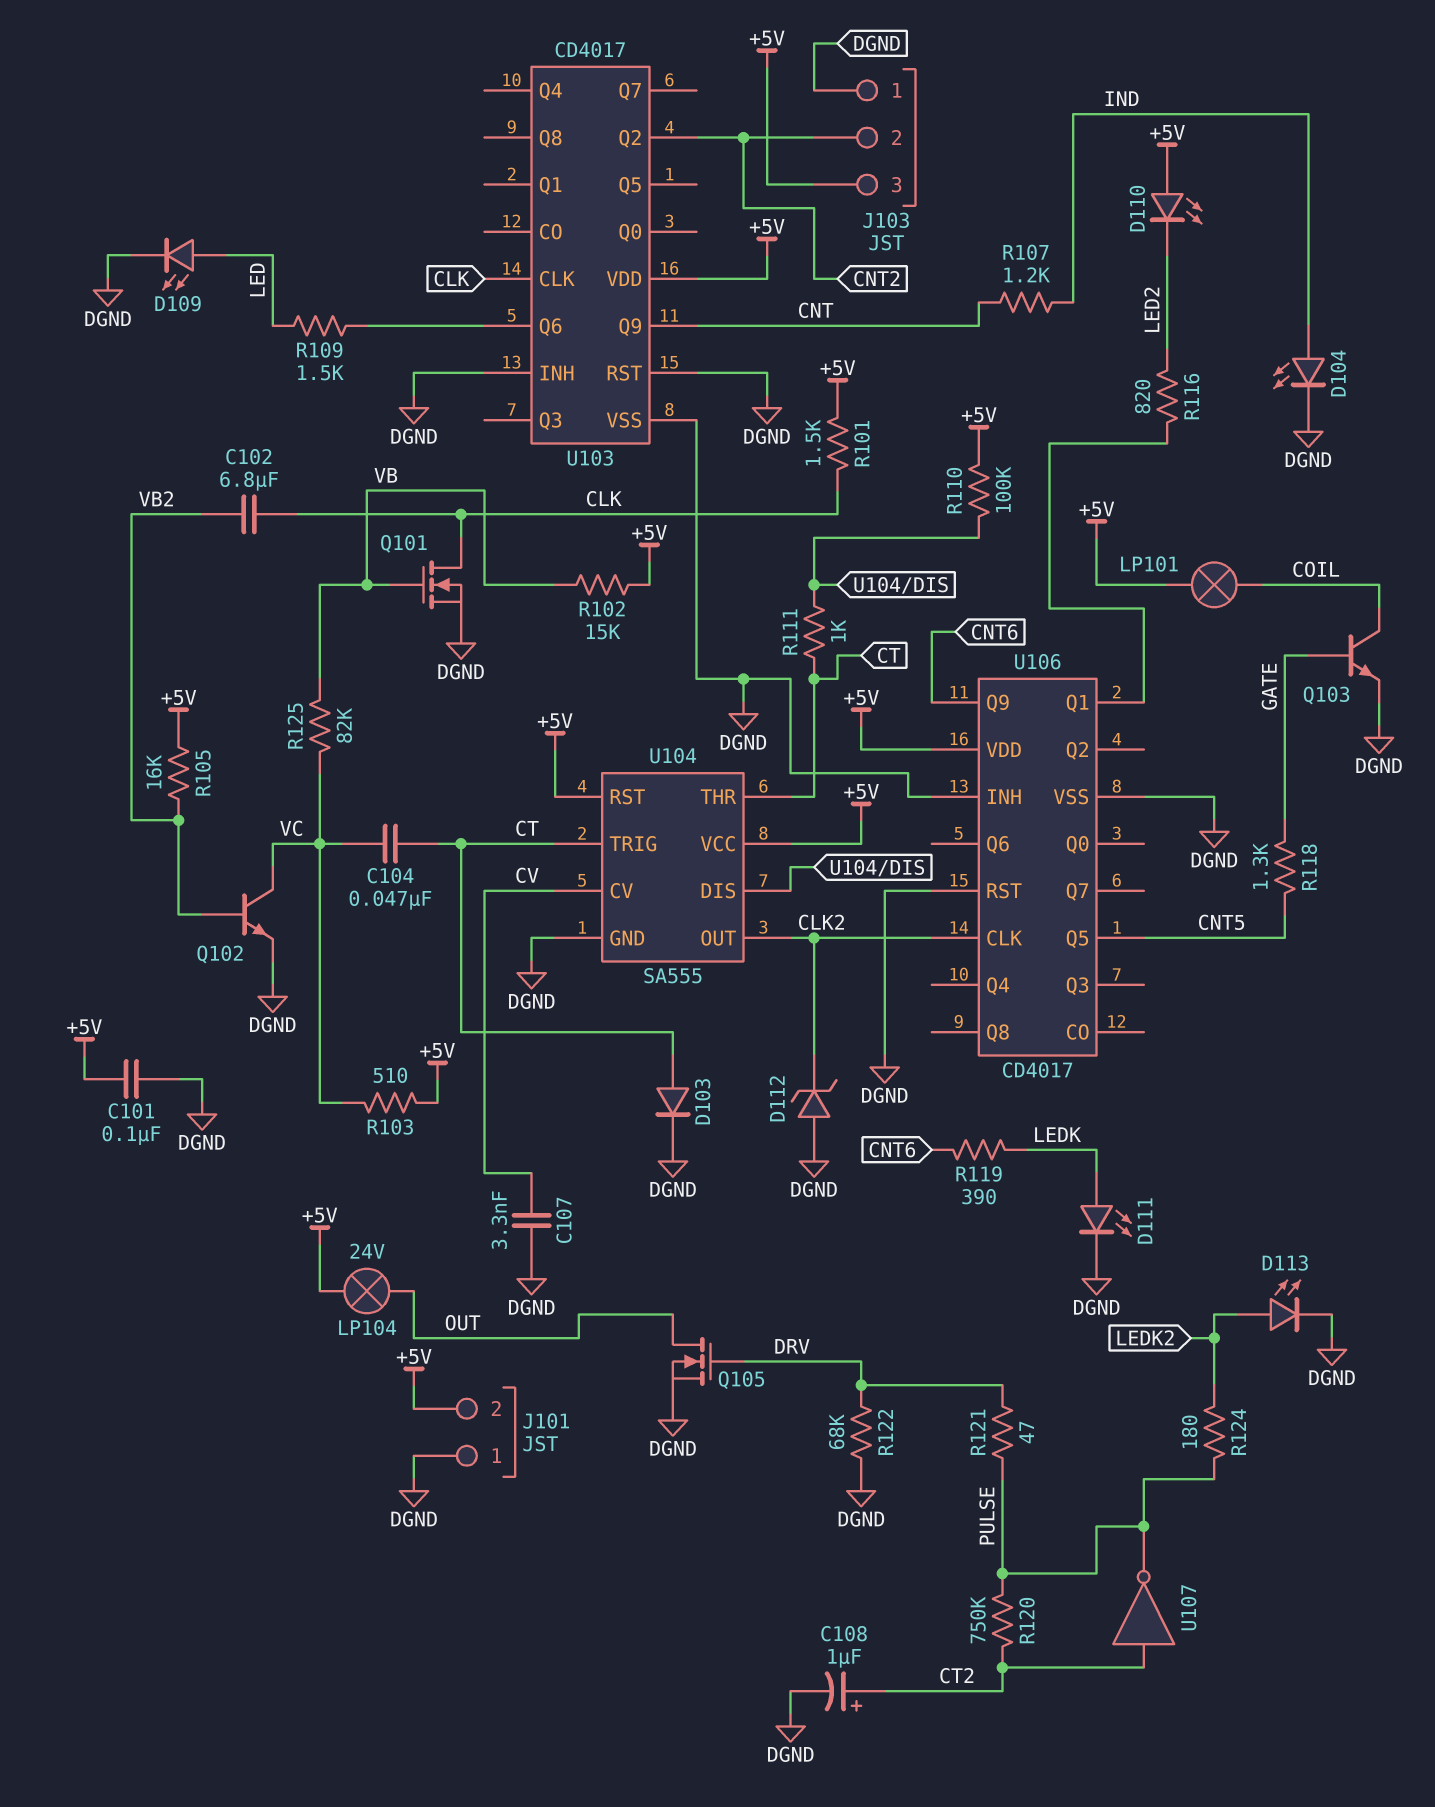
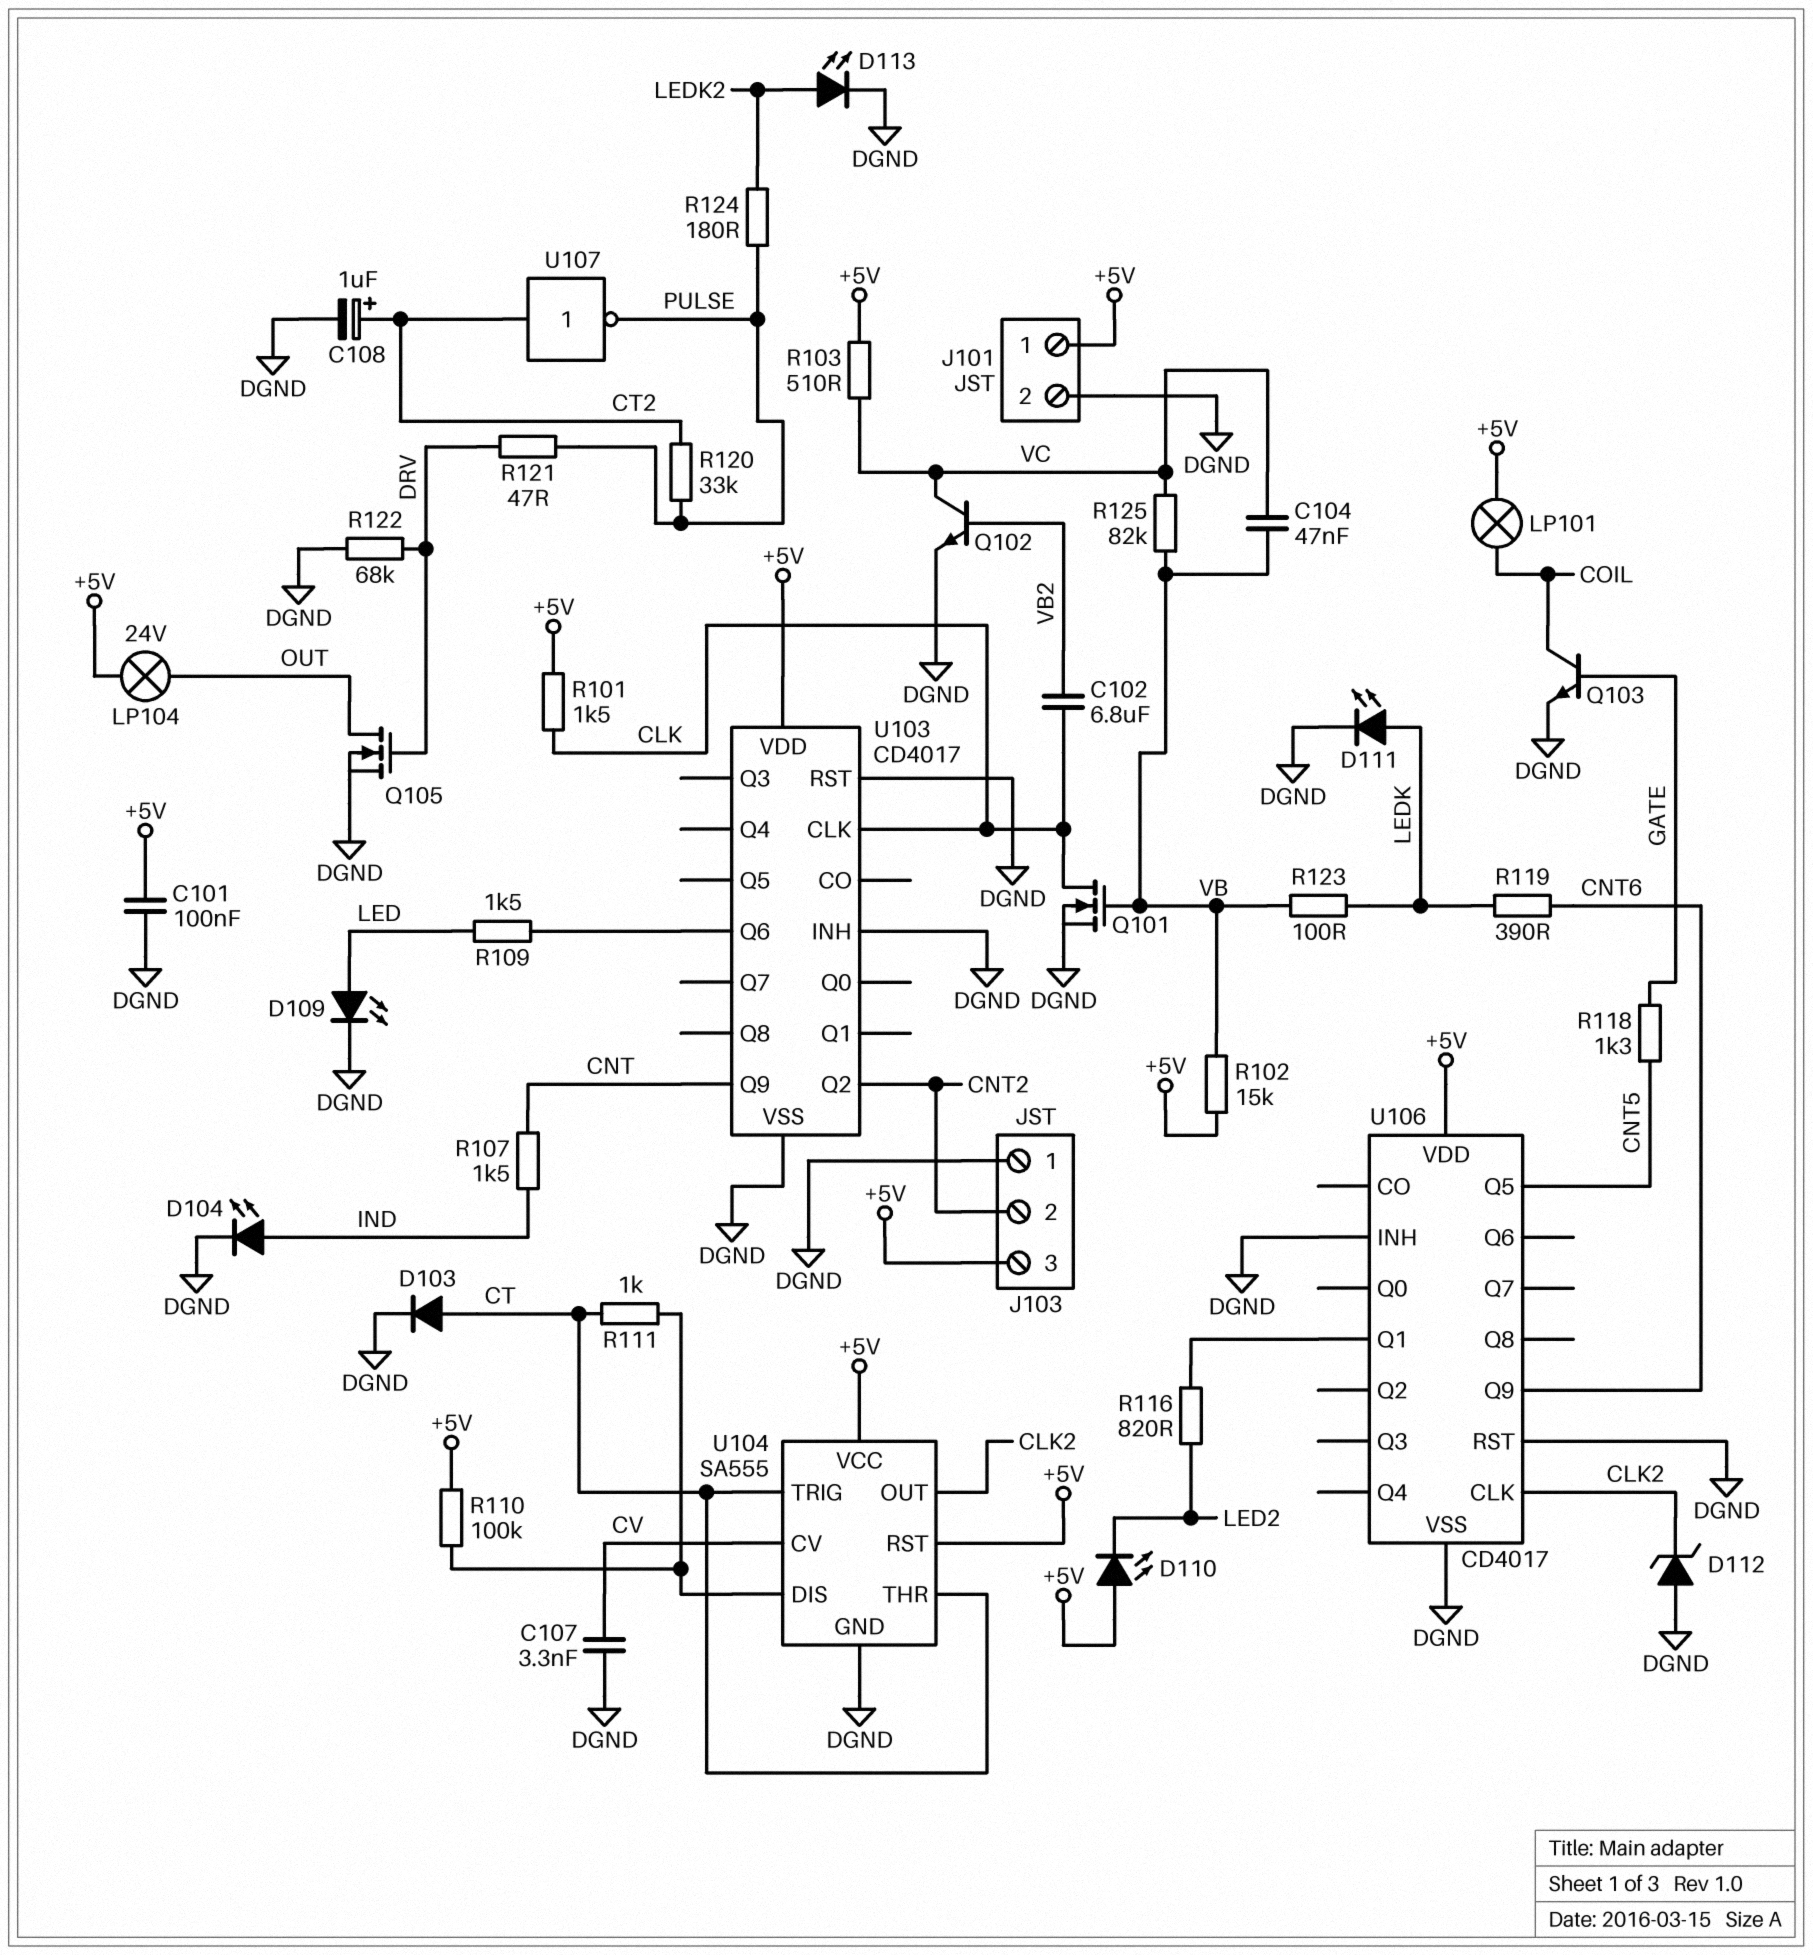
C104: 47nF (CT, VC) -> 47nF (VB, VC)
J101 pin 1: DGND -> +5V
J101 pin 2: +5V -> DGND
R105: 16k (+5V, VB2) -> none
R107: 1.2k (CNT, IND) -> 1.5k (CNT, IND)
R120: 750k (CT2, PULSE) -> 33k (CT2, PULSE)
R123: none -> 100 (LEDK, VB)

